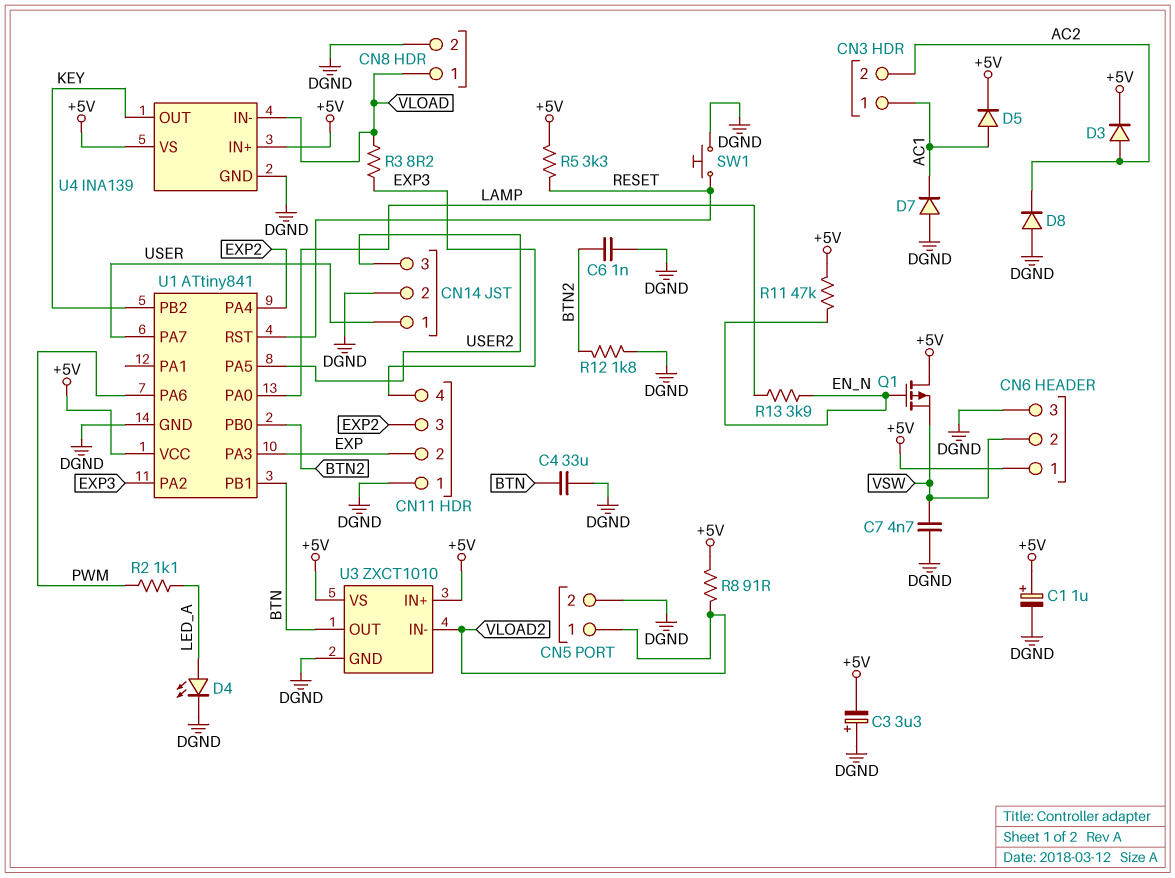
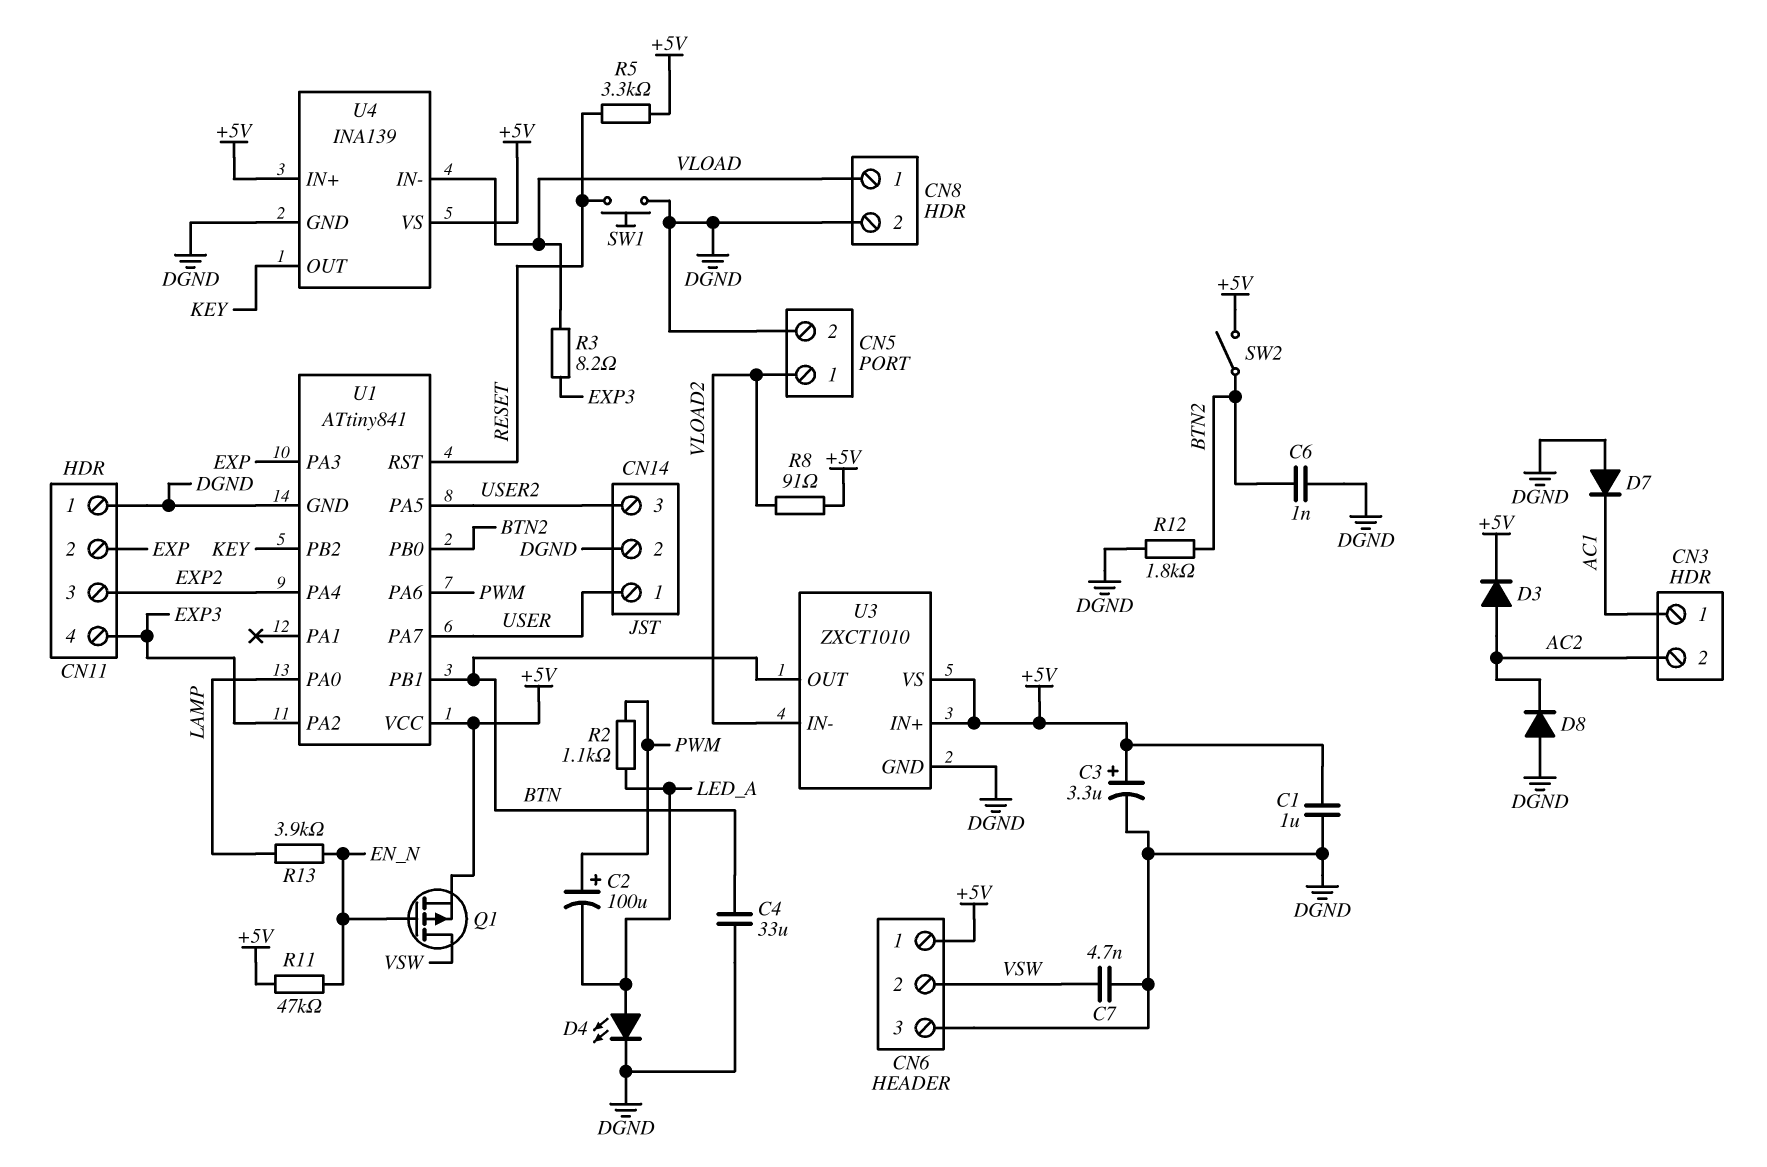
C1: 1uF (plus +5V, minus DGND) -> 1uF (+5V, DGND)
C2: none -> 100uF (plus PWM, minus LED_A)
C3: 3.3uF (plus DGND, minus +5V) -> 3.3uF (plus +5V, minus DGND)
D5: diode (A AC1, K +5V) -> none
Q1: PMOS (G EN_N, D +5V, S VSW) -> PMOS (G EN_N, D VSW, S +5V)
SW2: none -> switch (+5V, BTN2)

